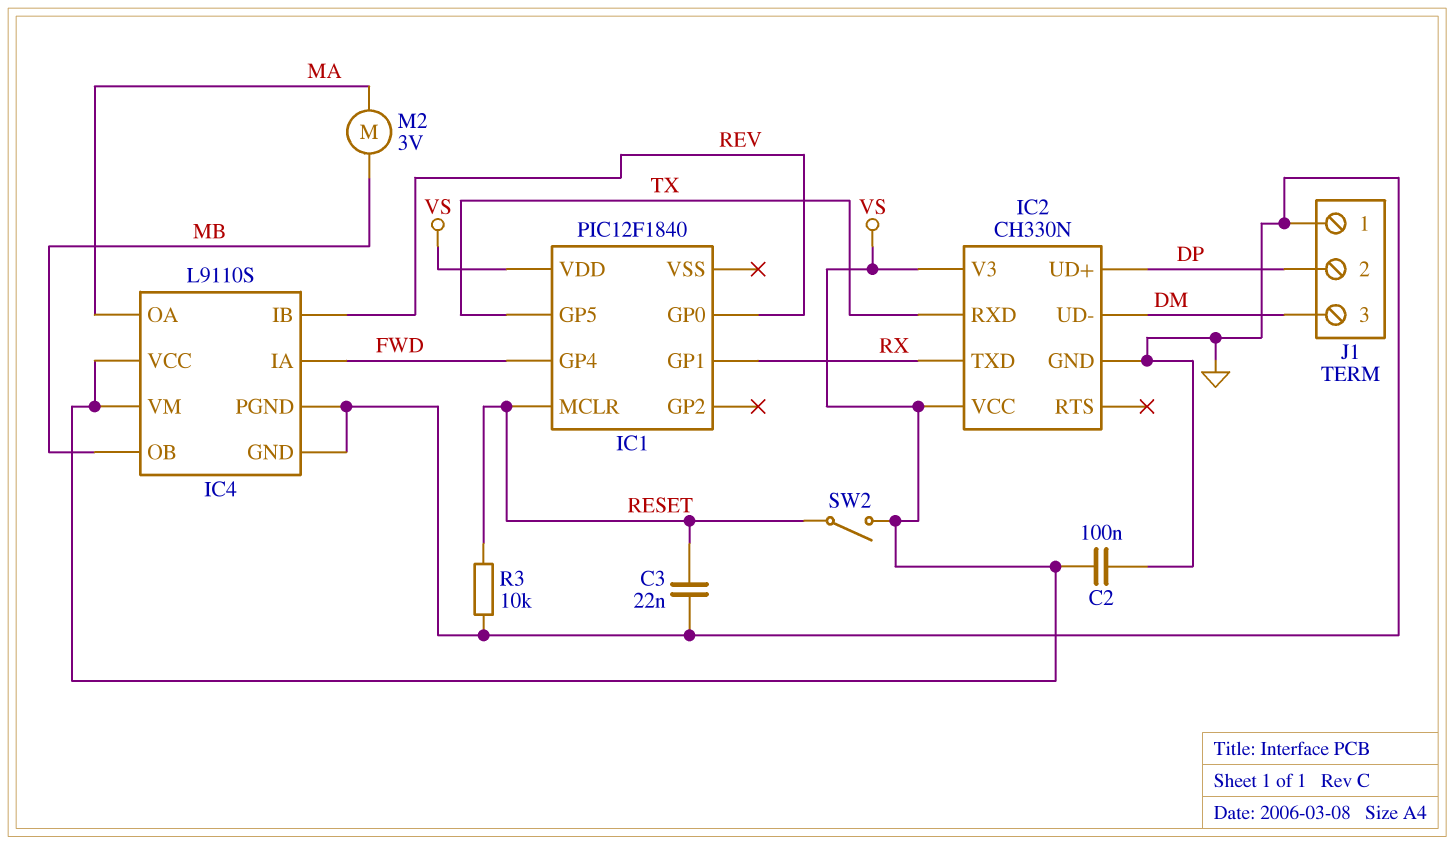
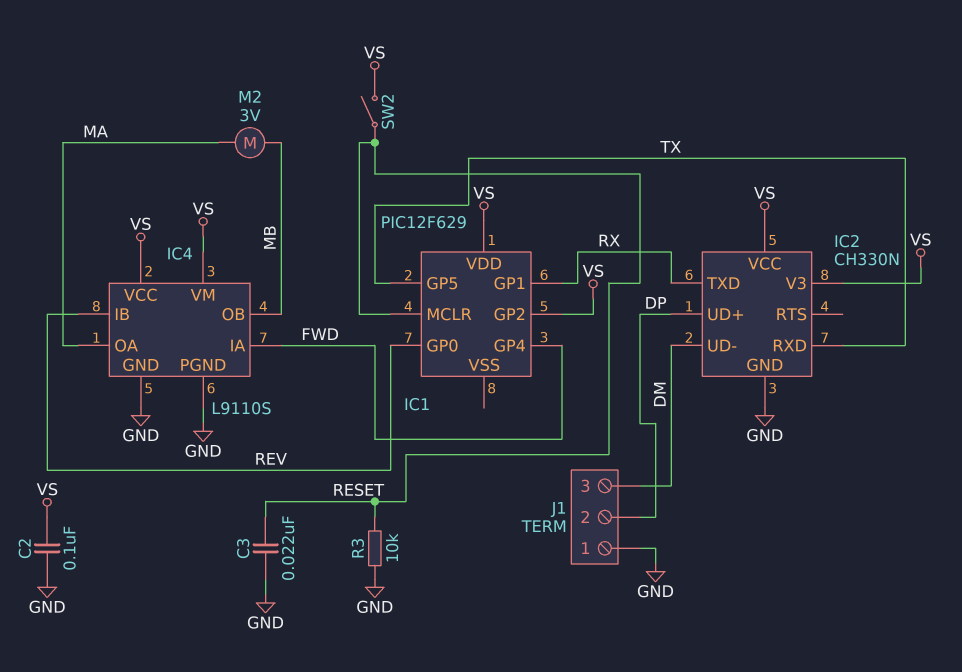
IC1: PIC12F1840 -> PIC12F629
IC1 pin GP2: none -> VS

